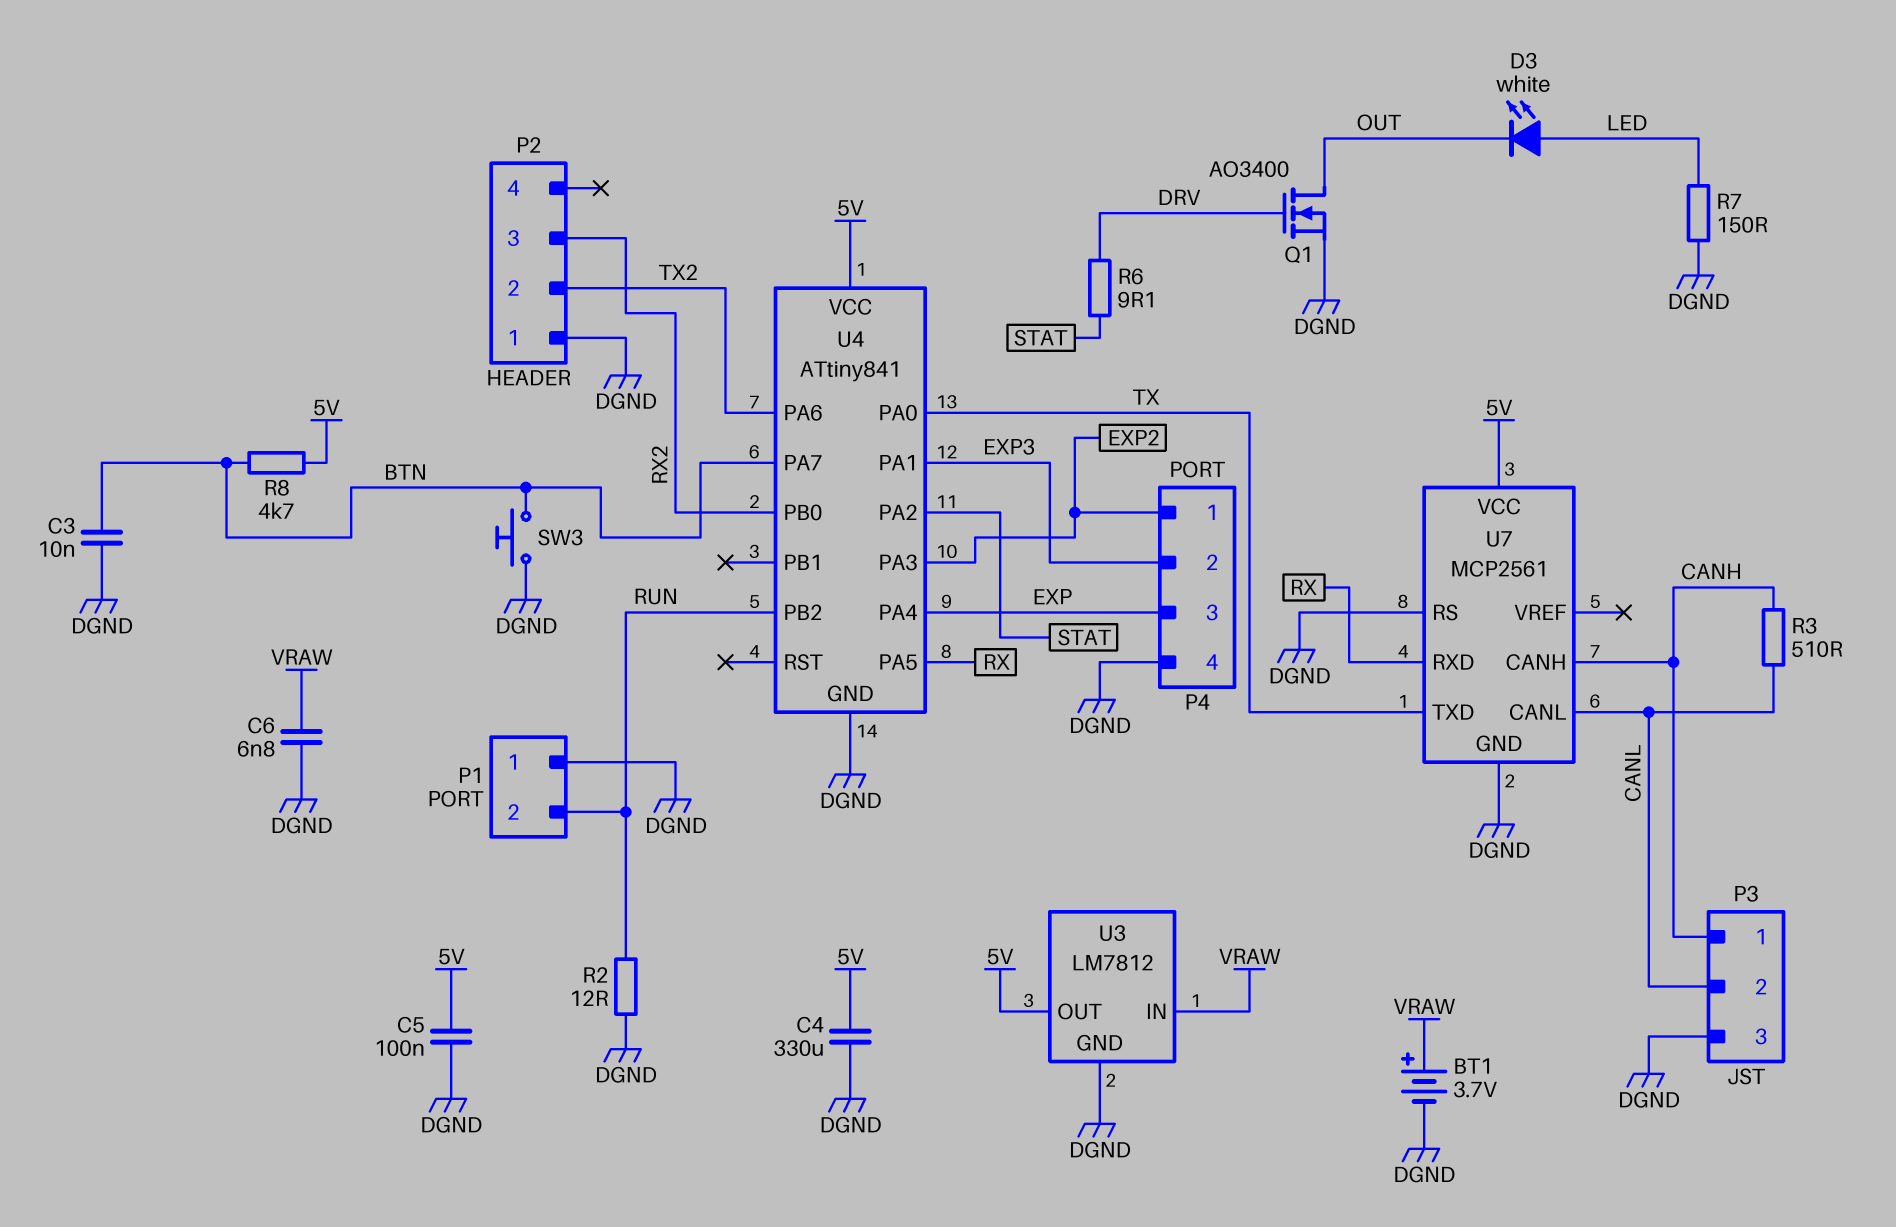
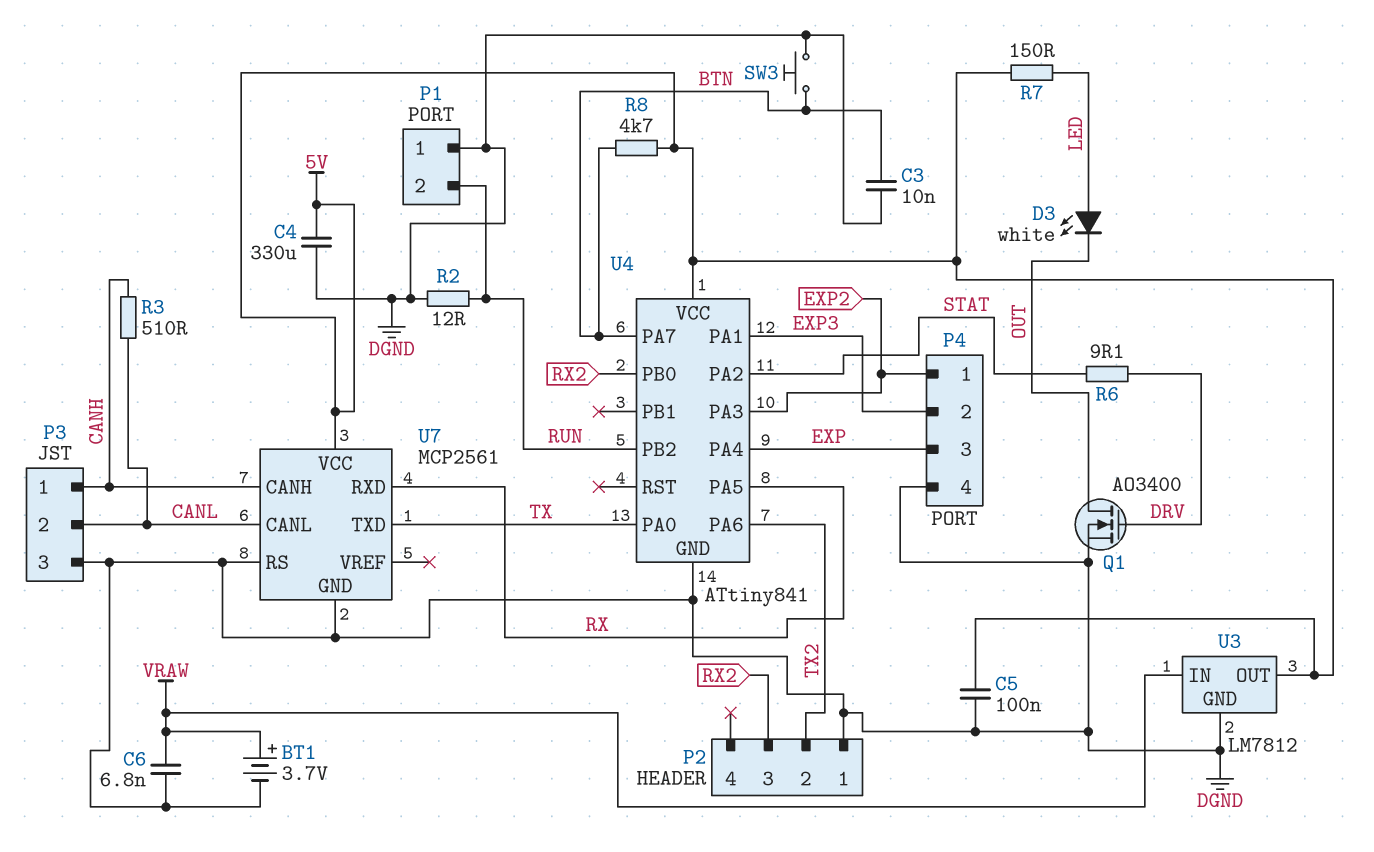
R7: 150 (DGND, LED) -> 150 (5V, LED)

